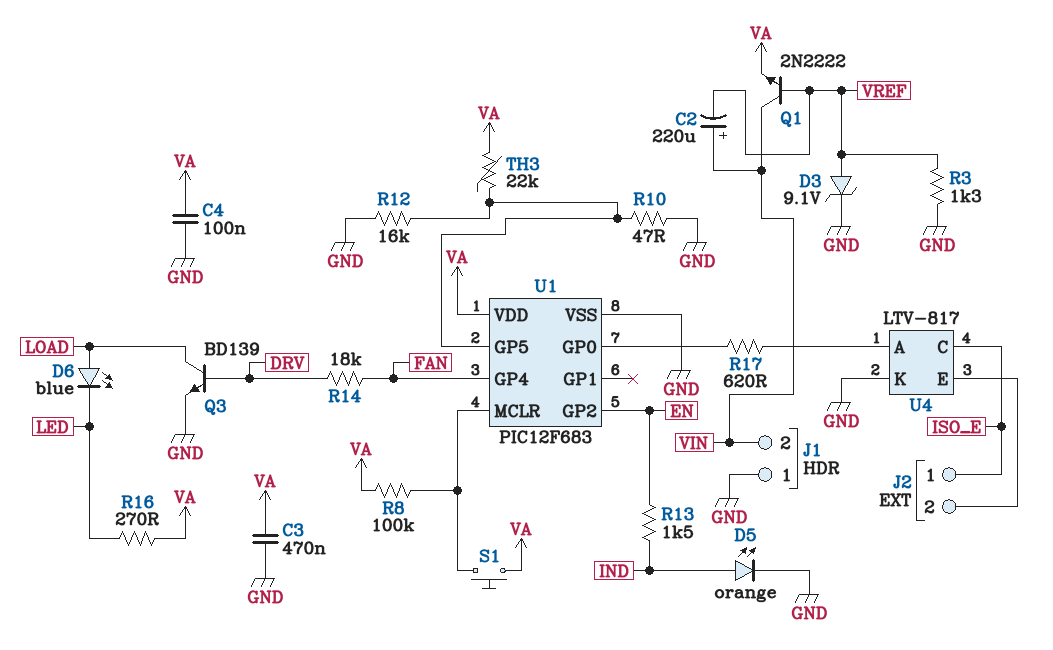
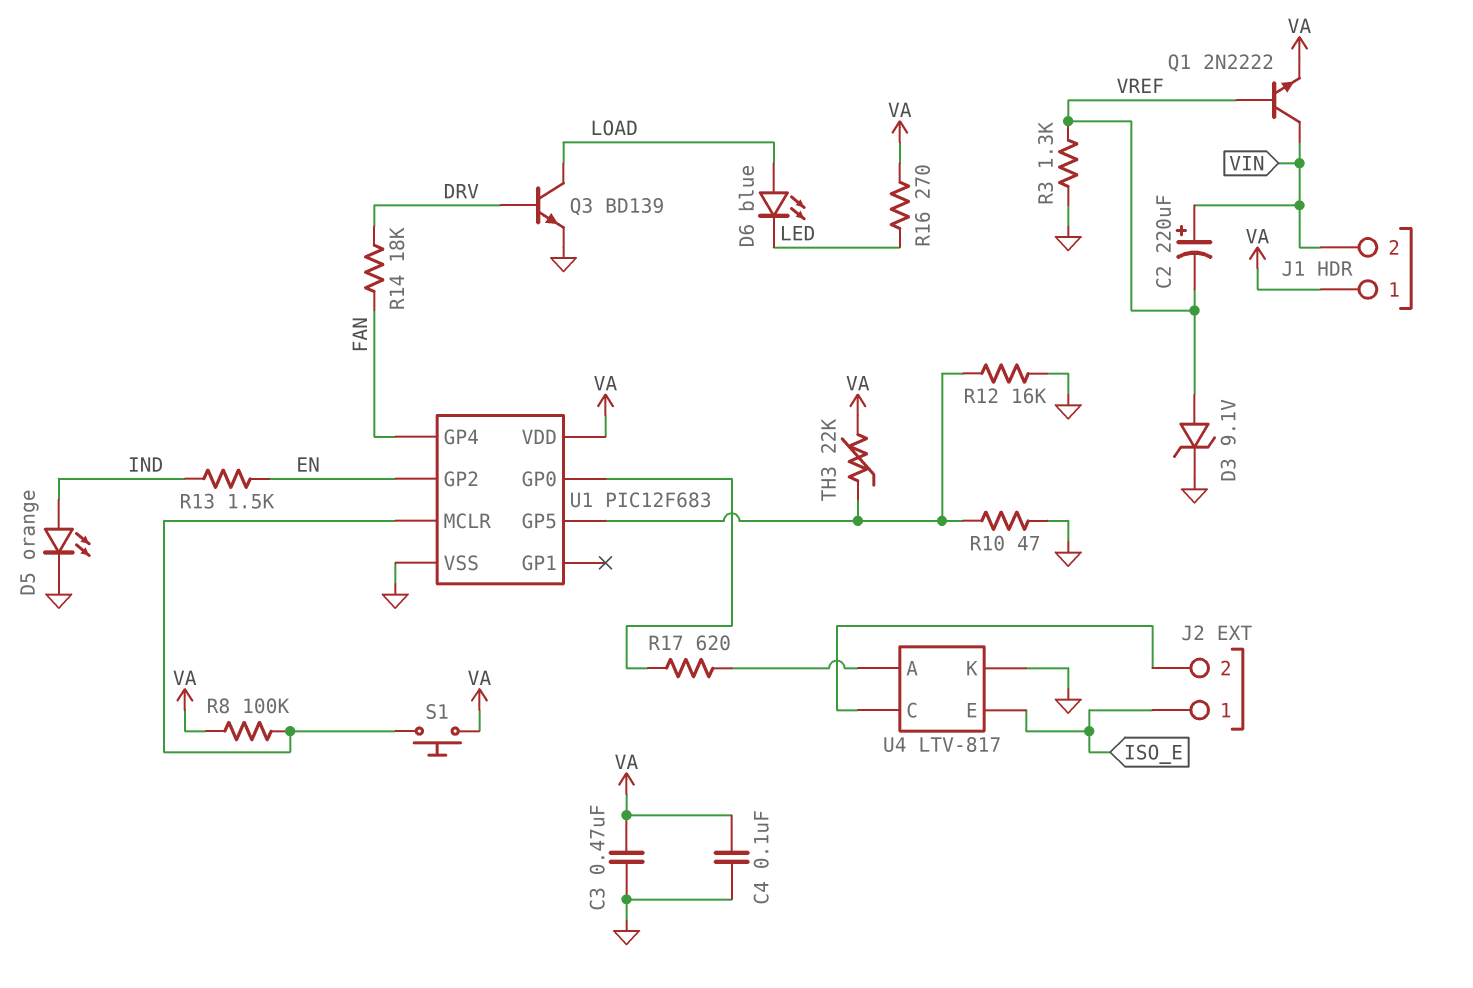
J1 pin 1: GND -> VA
U4 pin C: ISO_E -> J2/2
U4 pin E: J2/2 -> ISO_E

